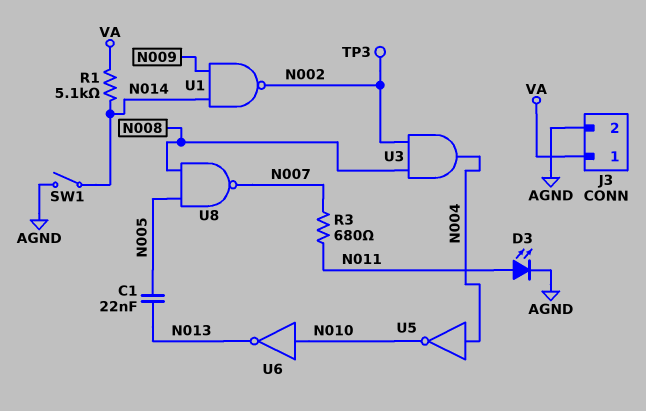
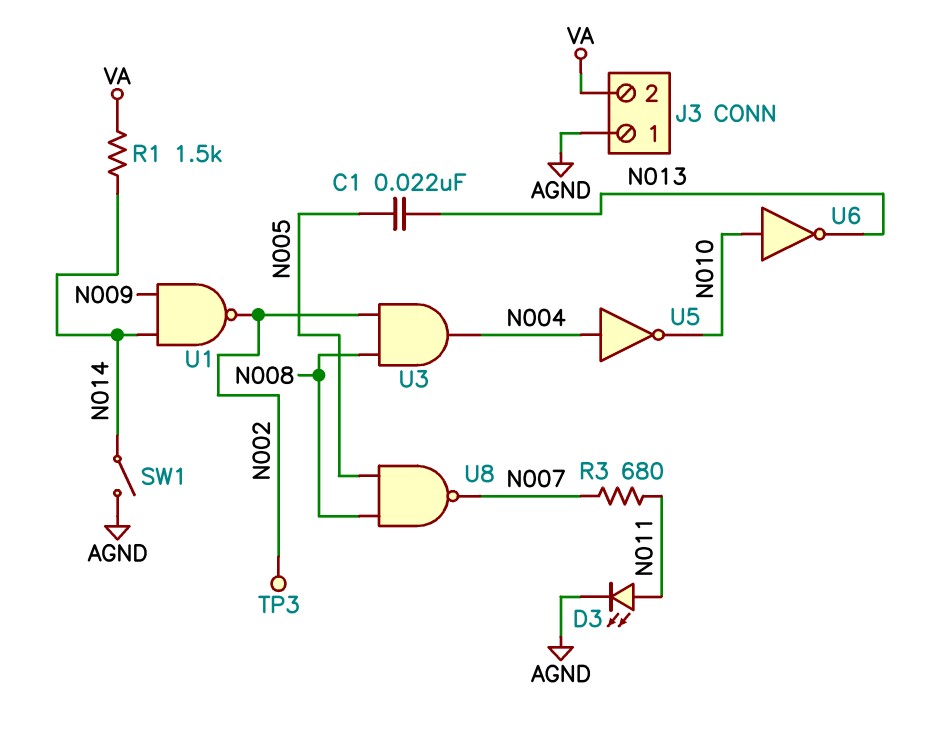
J3 pin 1: VA -> AGND
J3 pin 2: AGND -> VA
R1: 5.1k (N014, VA) -> 1.5k (N014, VA)

